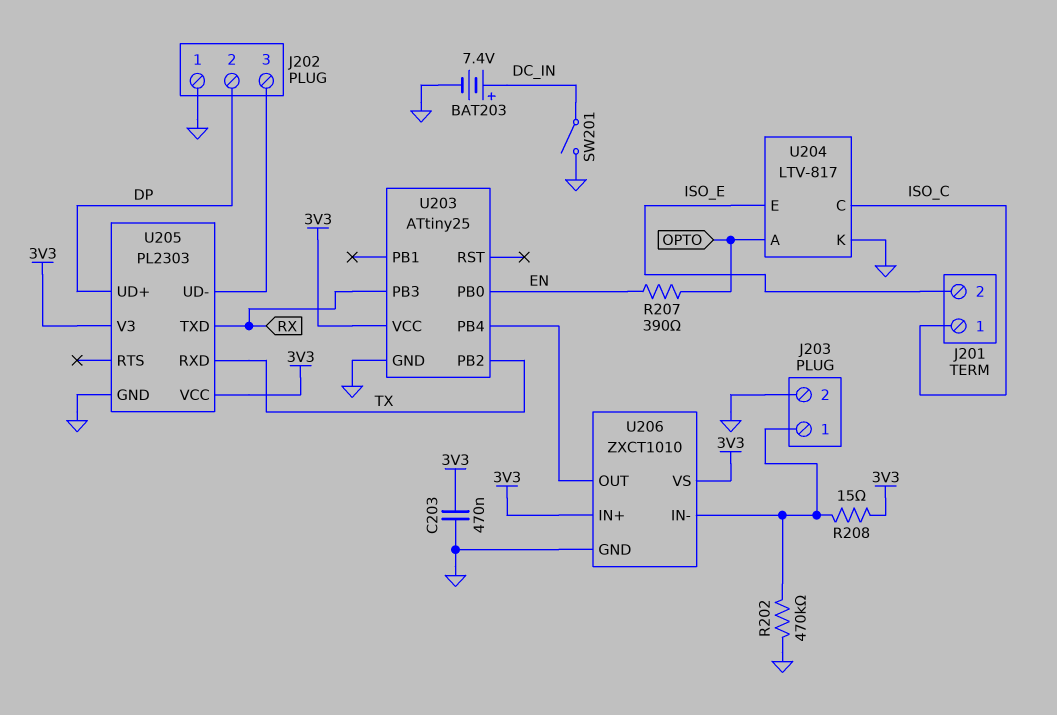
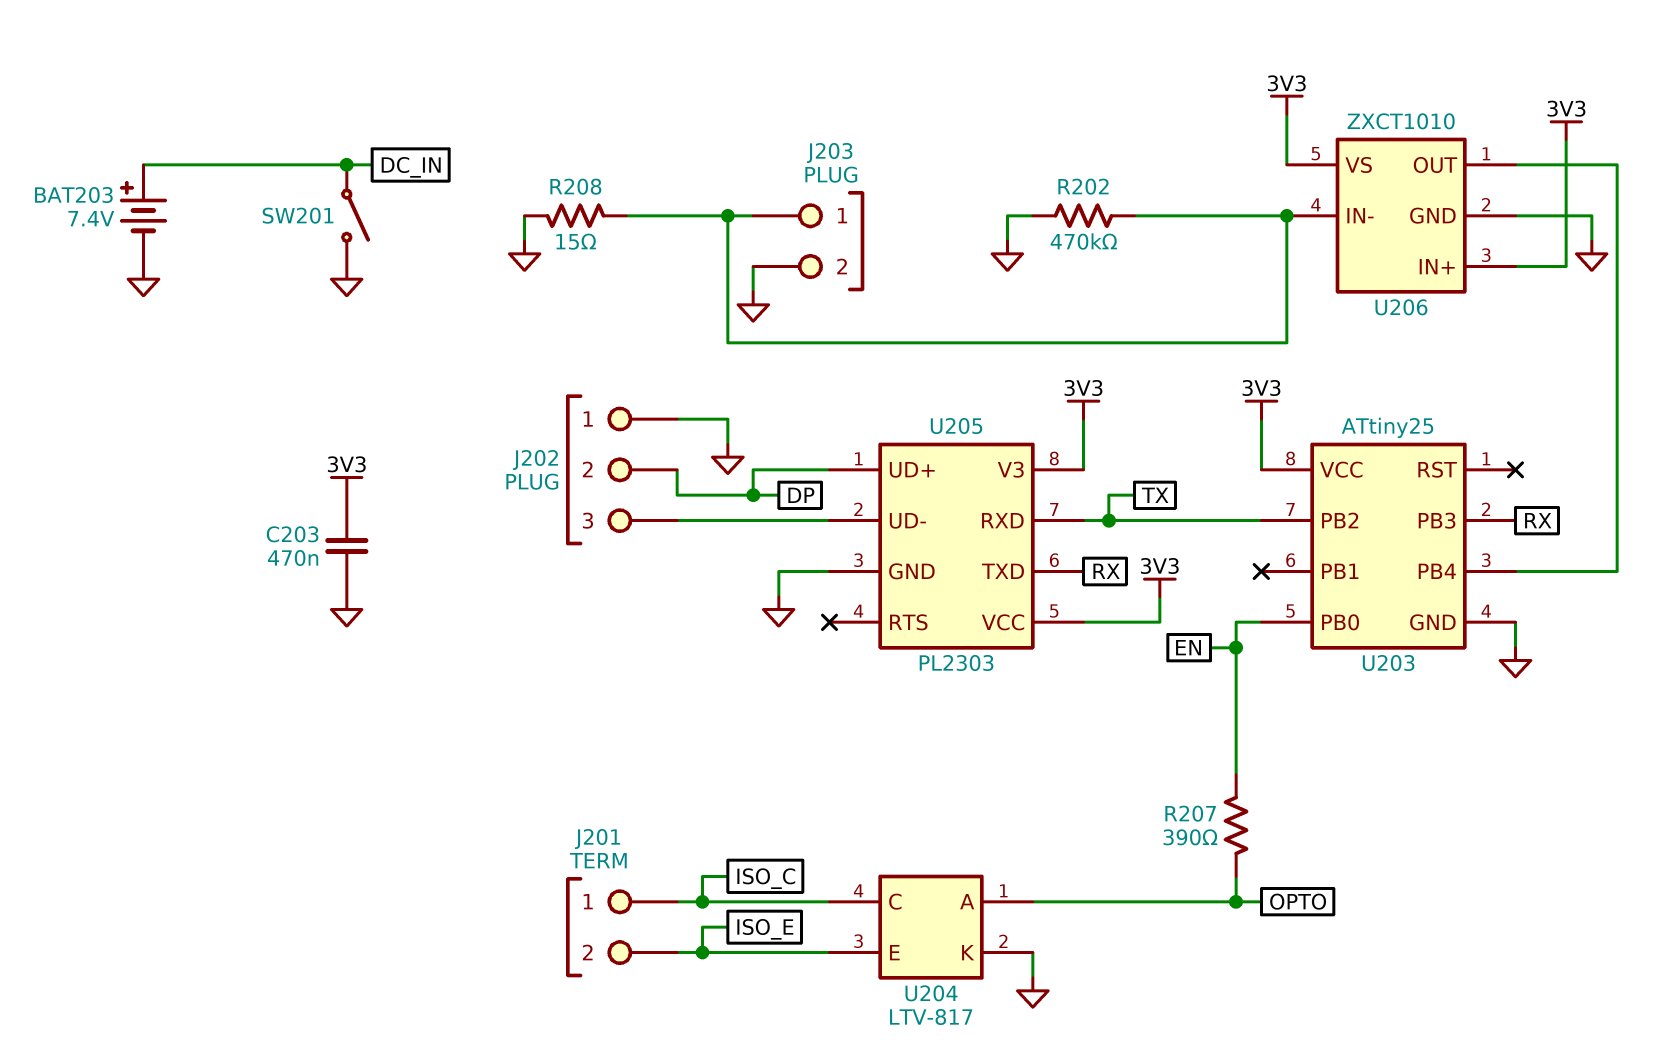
R208: 15 (3V3, J203/1) -> 15 (GND, J203/1)

